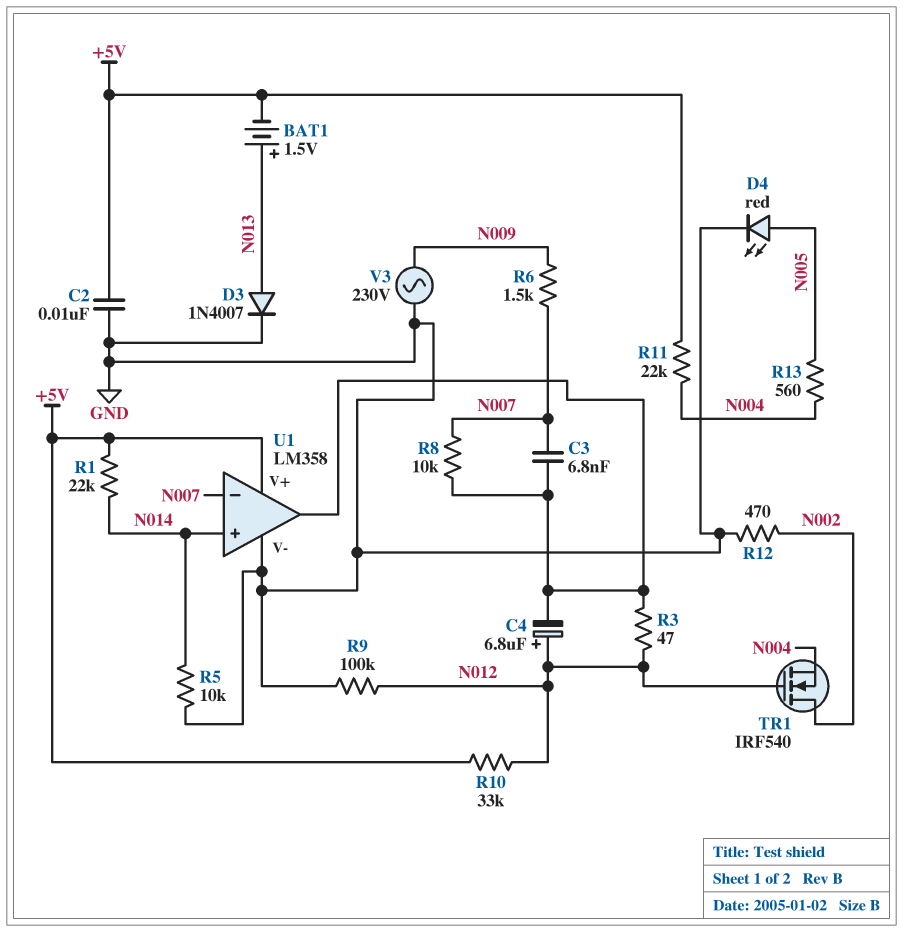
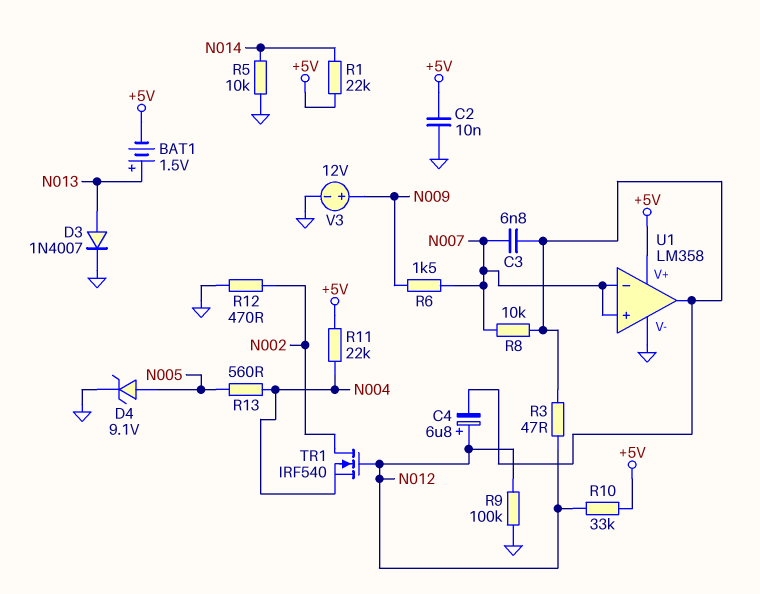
D4: LED red (A N005, K GND) -> zener 9.1V (A N005, K GND)
U1 pin in+: N014 -> N007
V3: AC 230V (GND, N009) -> 12V (plus N009, minus GND)

